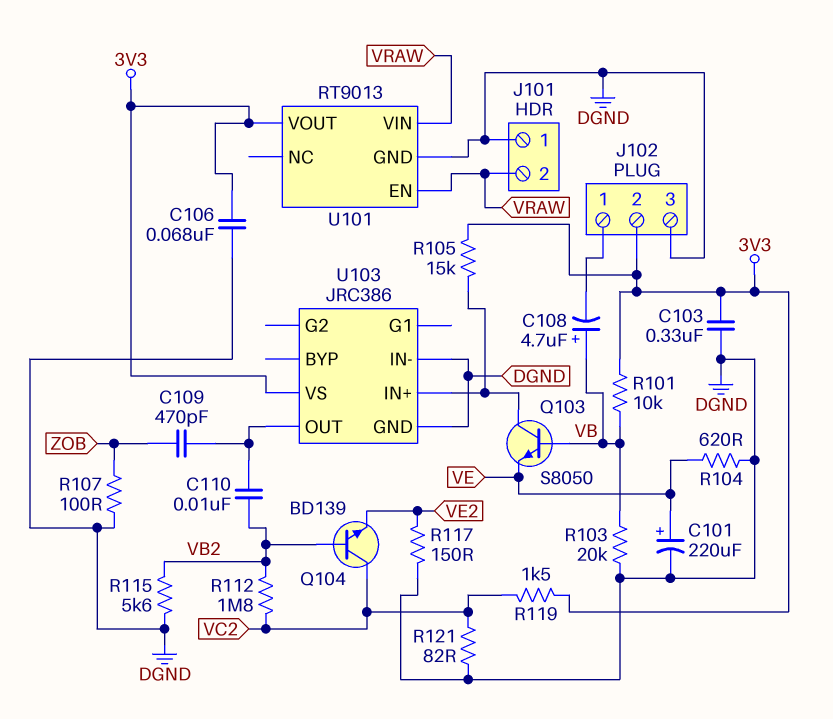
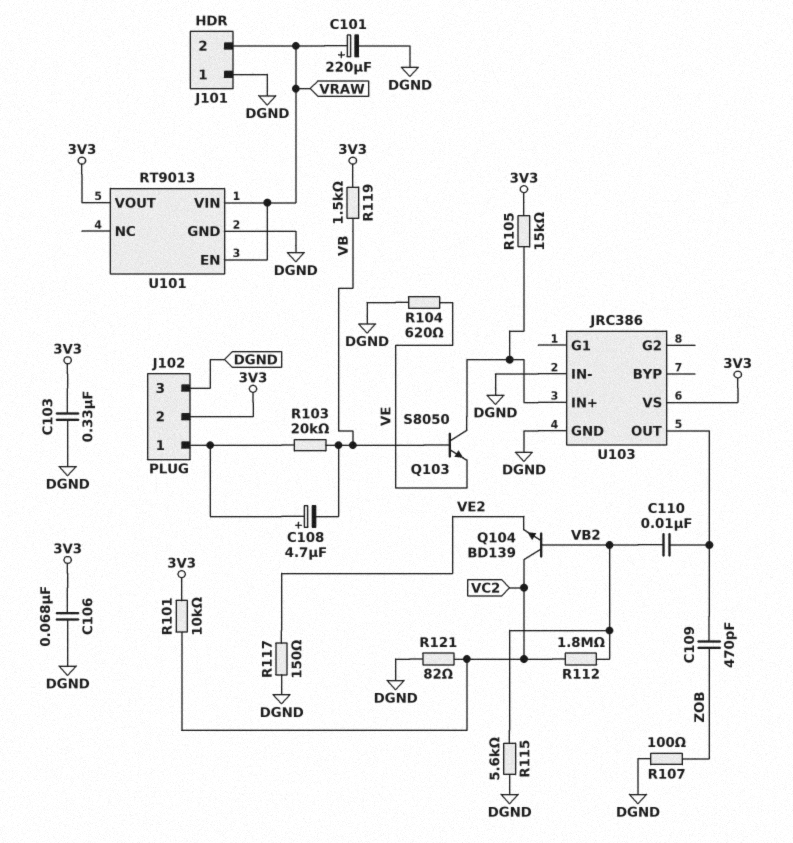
C101: 220uF (plus VE, minus DGND) -> 220uF (plus VRAW, minus DGND)
C108: 4.7uF (plus VB, minus J102/1) -> 4.7uF (plus J102/1, minus VB)
R101: 10k (3V3, VB) -> 10k (3V3, VC2)
R103: 20k (DGND, VB) -> 20k (J102/1, VB)
R119: 1.5k (3V3, VC2) -> 1.5k (3V3, VB)

